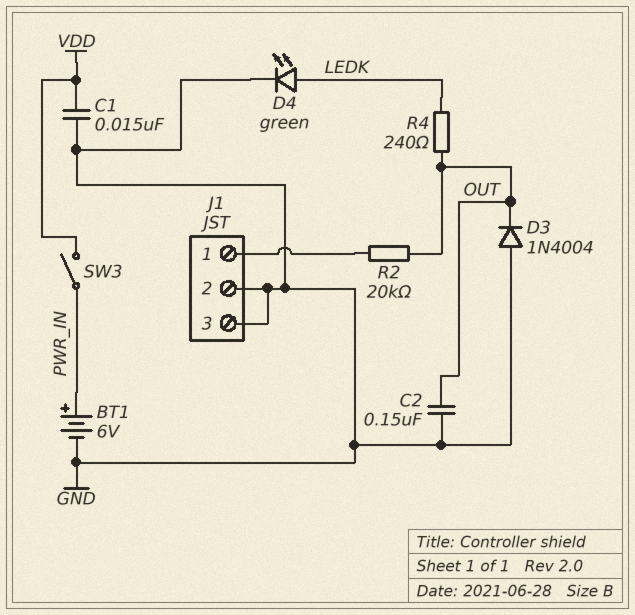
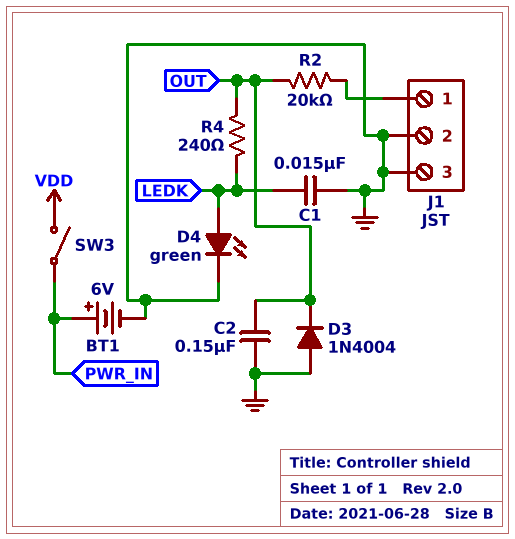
C1: 15nF (GND, VDD) -> 15nF (GND, LEDK)

